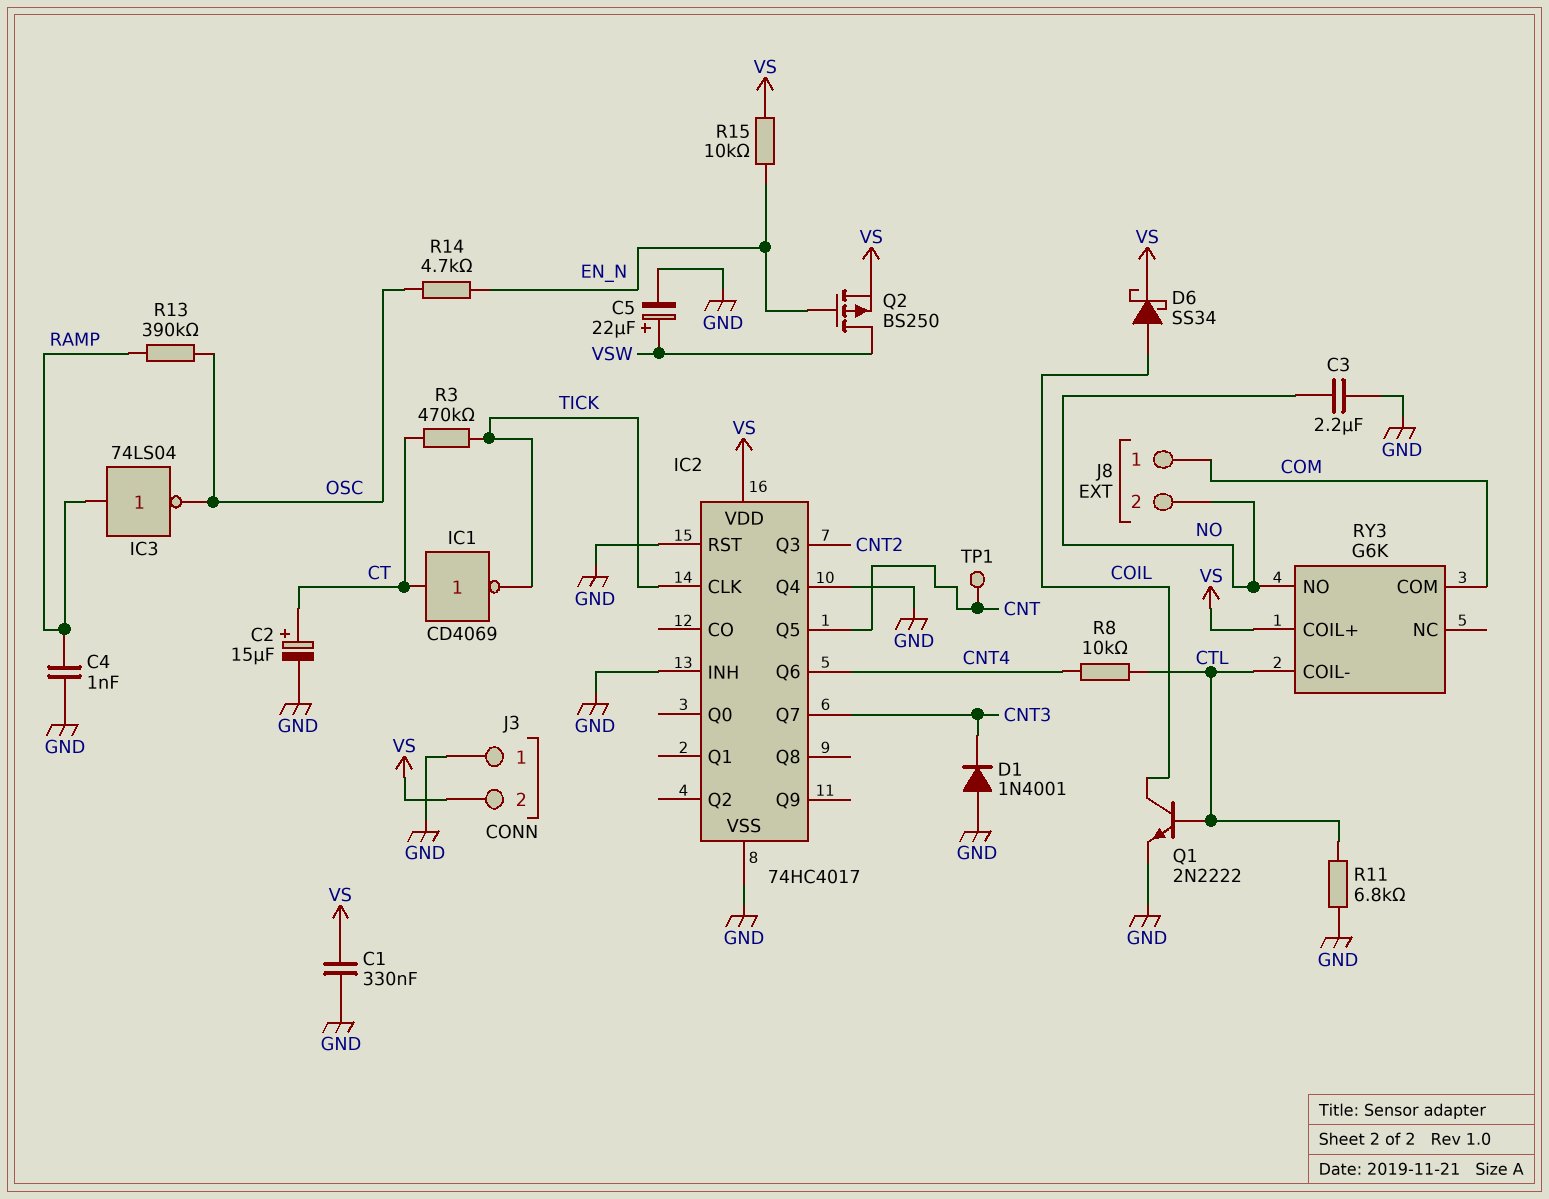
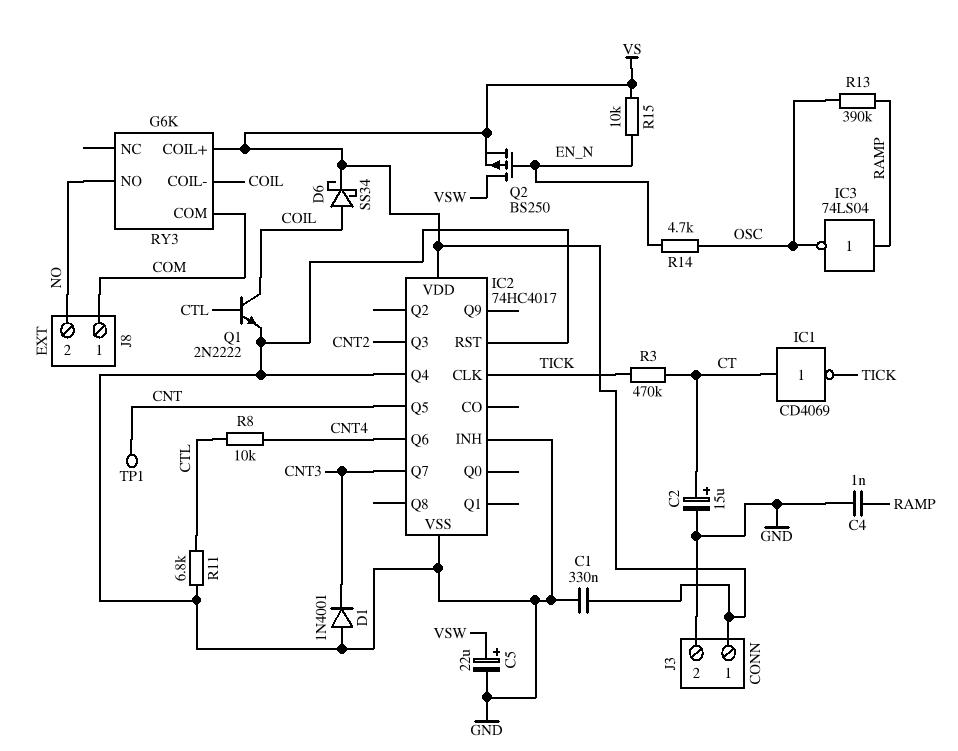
C3: 2.2uF (GND, NO) -> none
J3 pin 1: GND -> VS
J3 pin 2: VS -> GND
RY3 pin COIL-: CTL -> COIL

